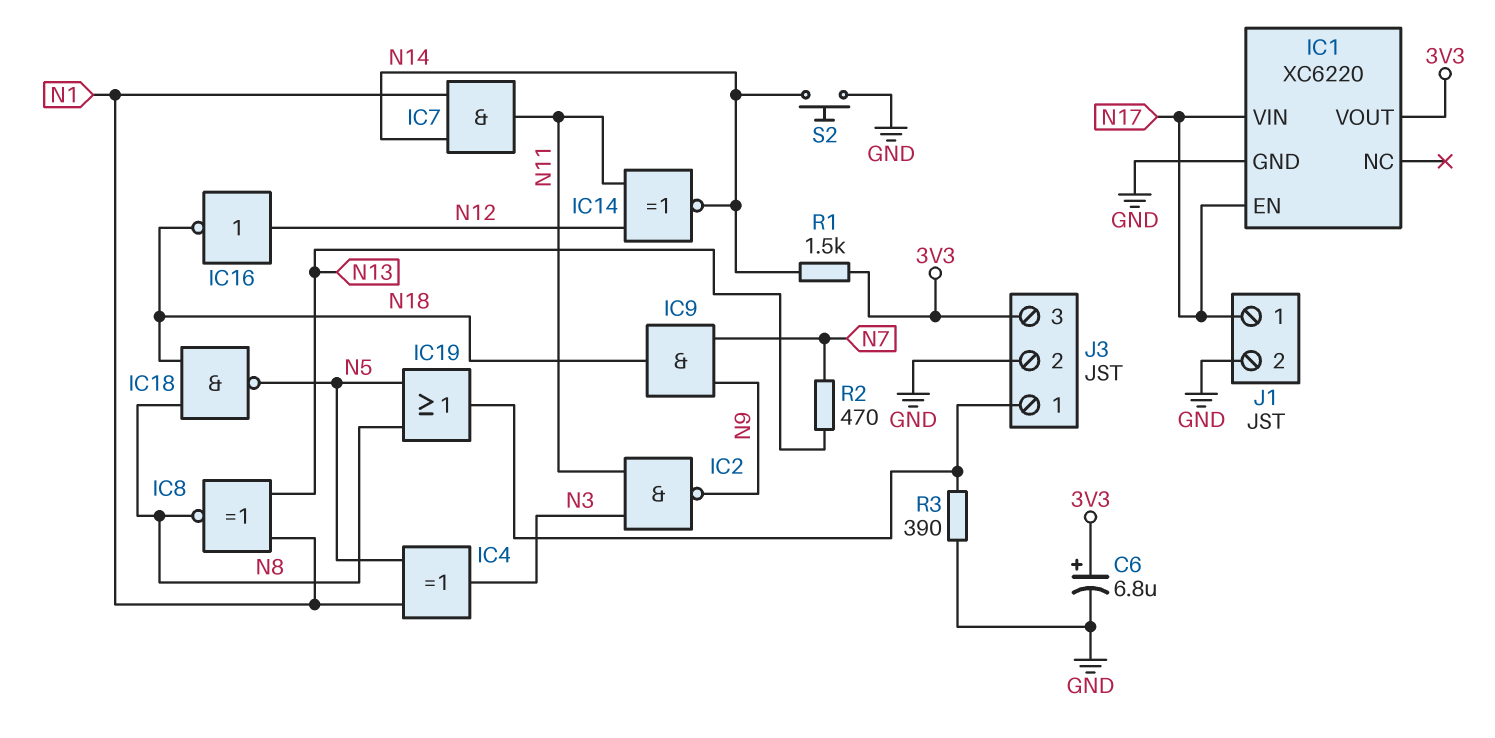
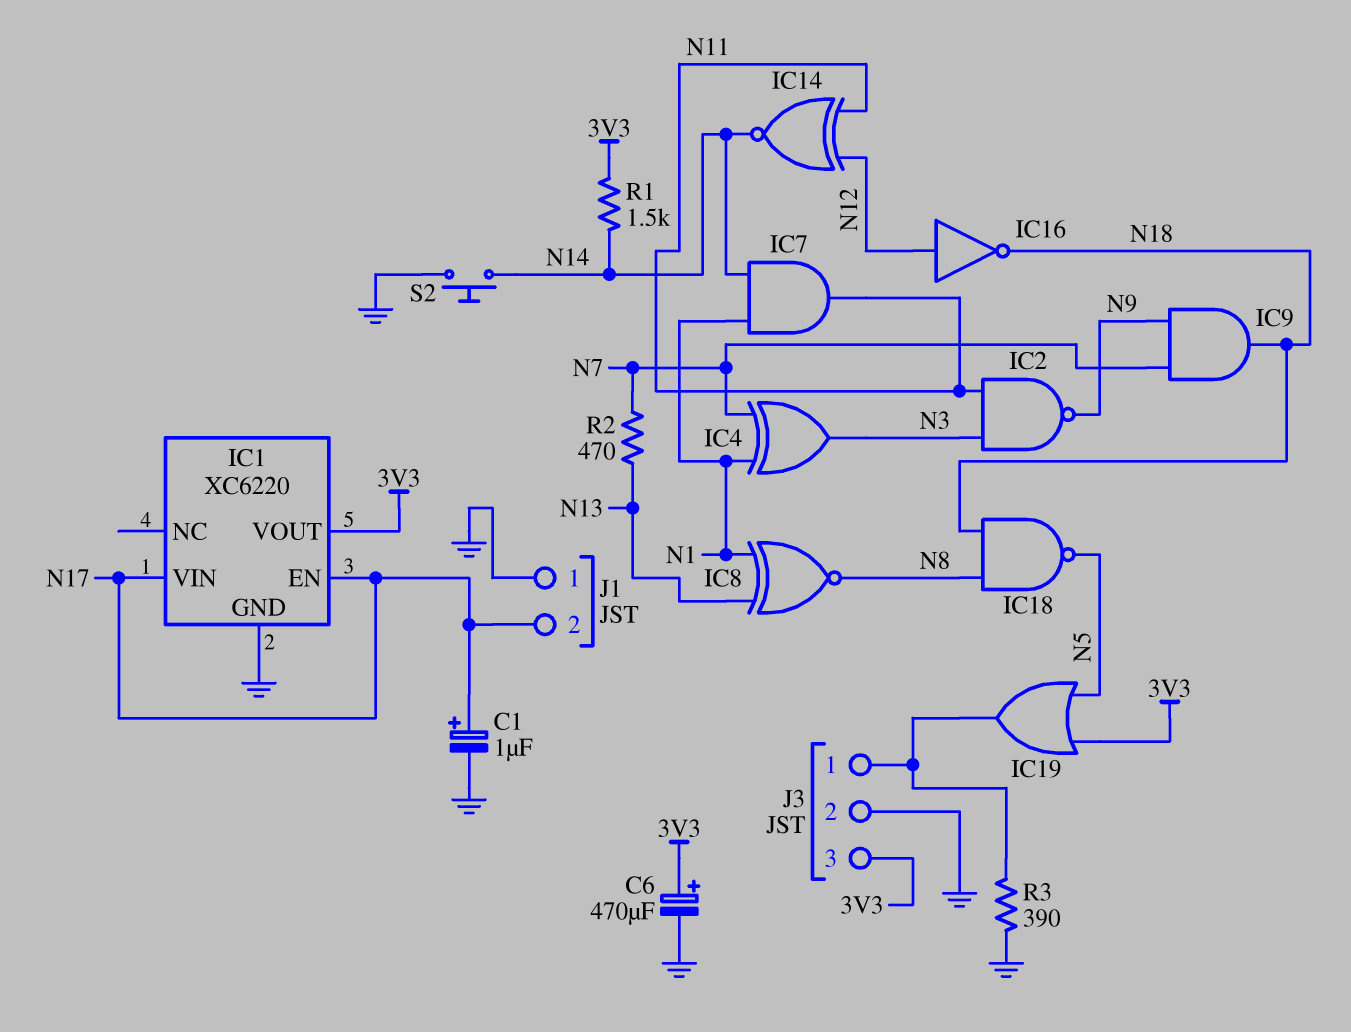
C1: none -> 1uF (plus N17, minus GND)
C6: 6.8uF (plus 3V3, minus GND) -> 470uF (plus 3V3, minus GND)
IC4: XOR (in N1, in N5, out N3) -> XOR (in N1, in N7, out N3)
IC19: OR (in N5, in N8, out J3/1) -> OR (in 3V3, in N5, out J3/1)
J1 pin 1: N17 -> GND
J1 pin 2: GND -> N17

